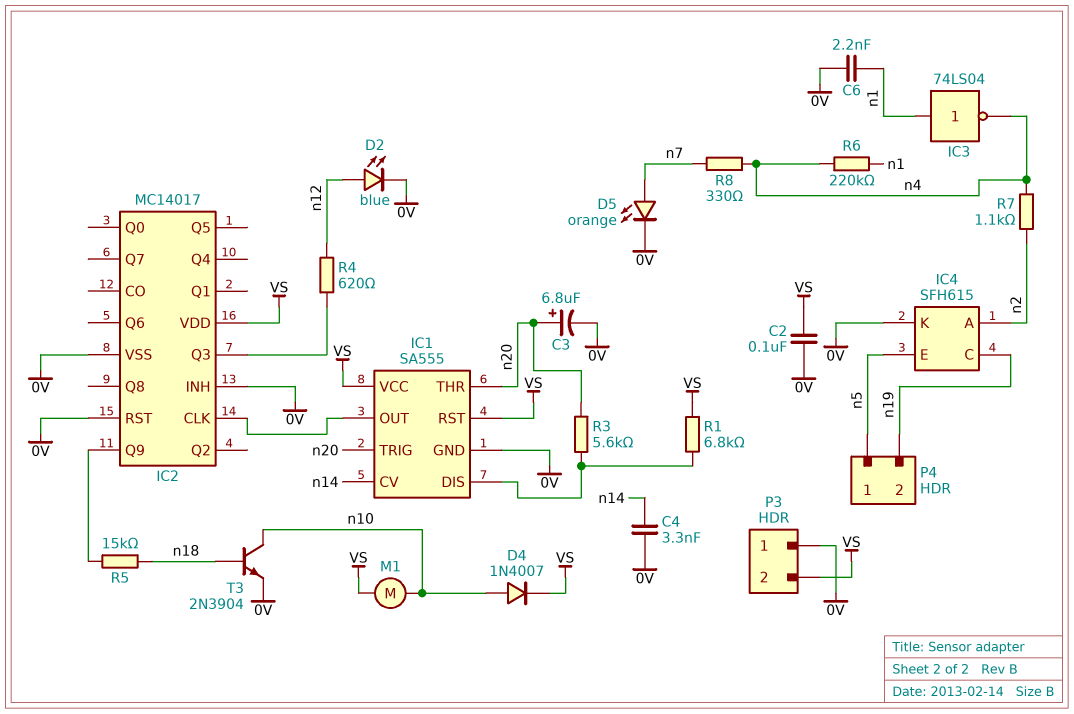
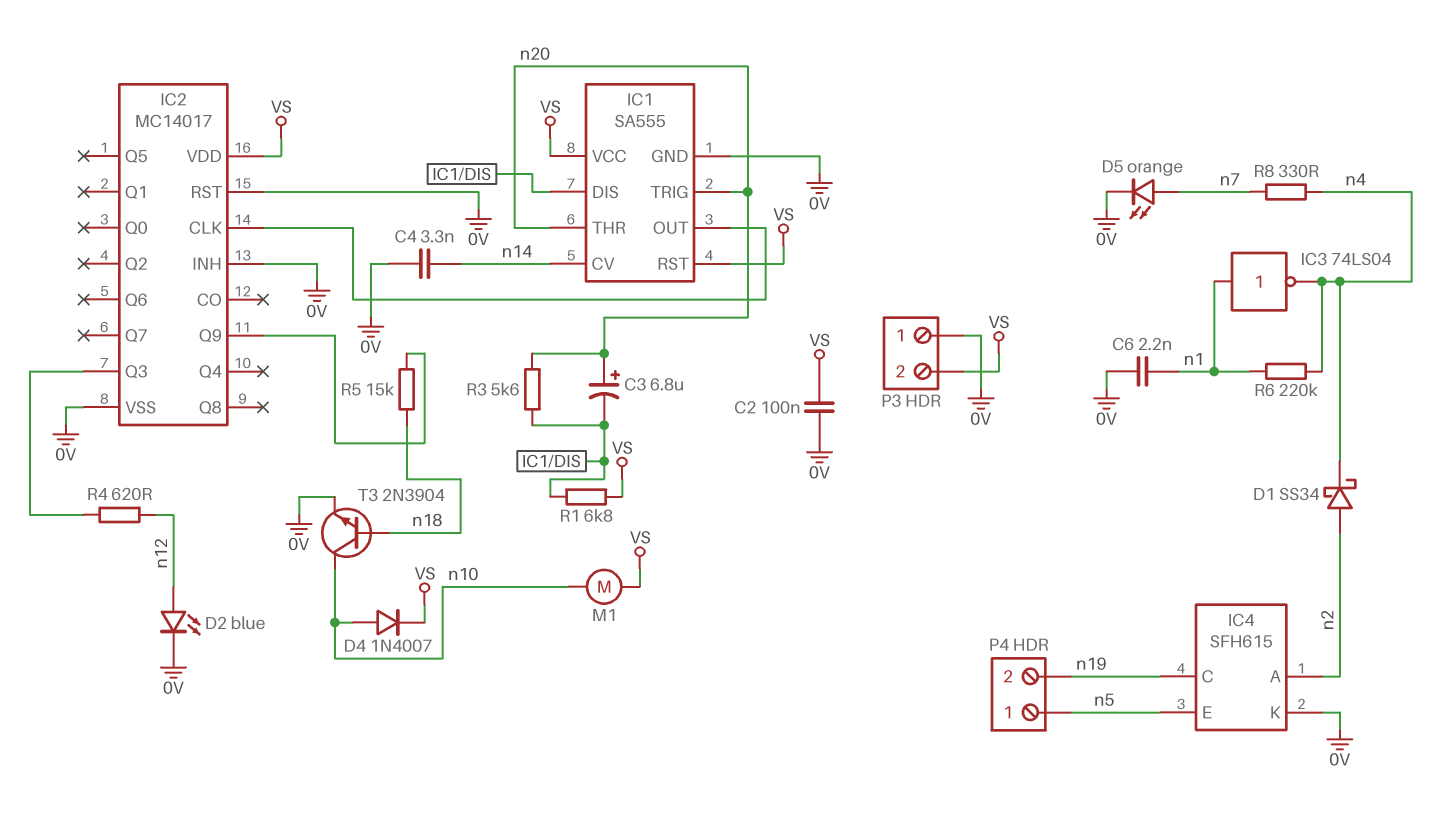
C3: 6.8uF (plus n20, minus 0V) -> 6.8uF (plus n20, minus IC1/DIS)
D1: none -> schottky SS34 (A n2, K n4)
R7: 1.1k (n2, n4) -> none

